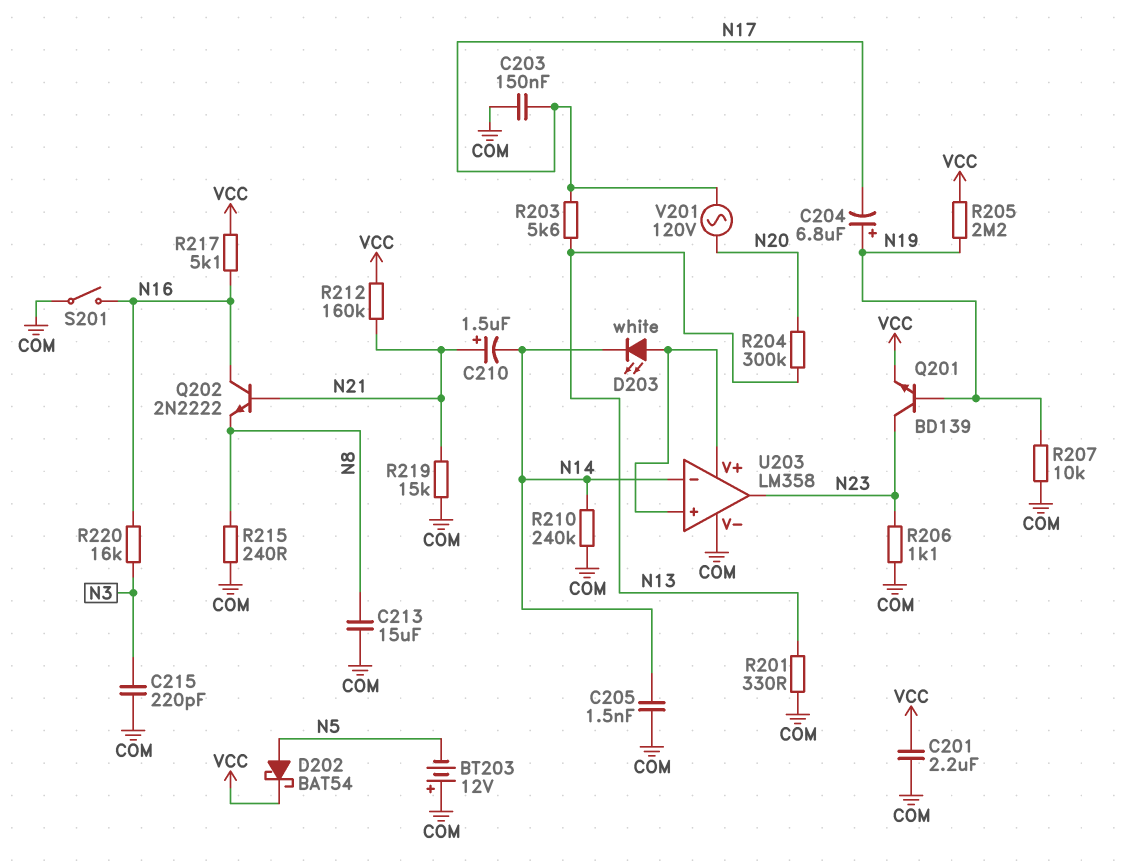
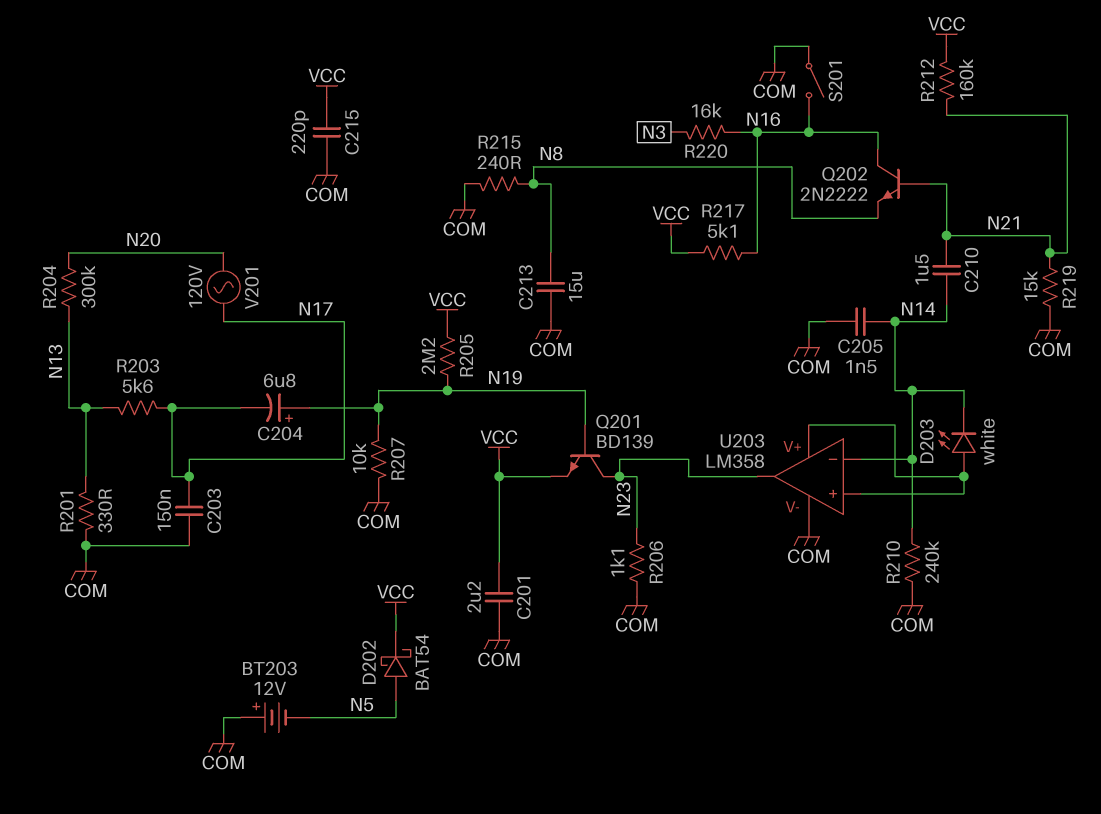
C210: 1.5uF (plus N21, minus N14) -> 1.5uF (N14, N21)
C215: 220pF (COM, N3) -> 220pF (COM, VCC)

